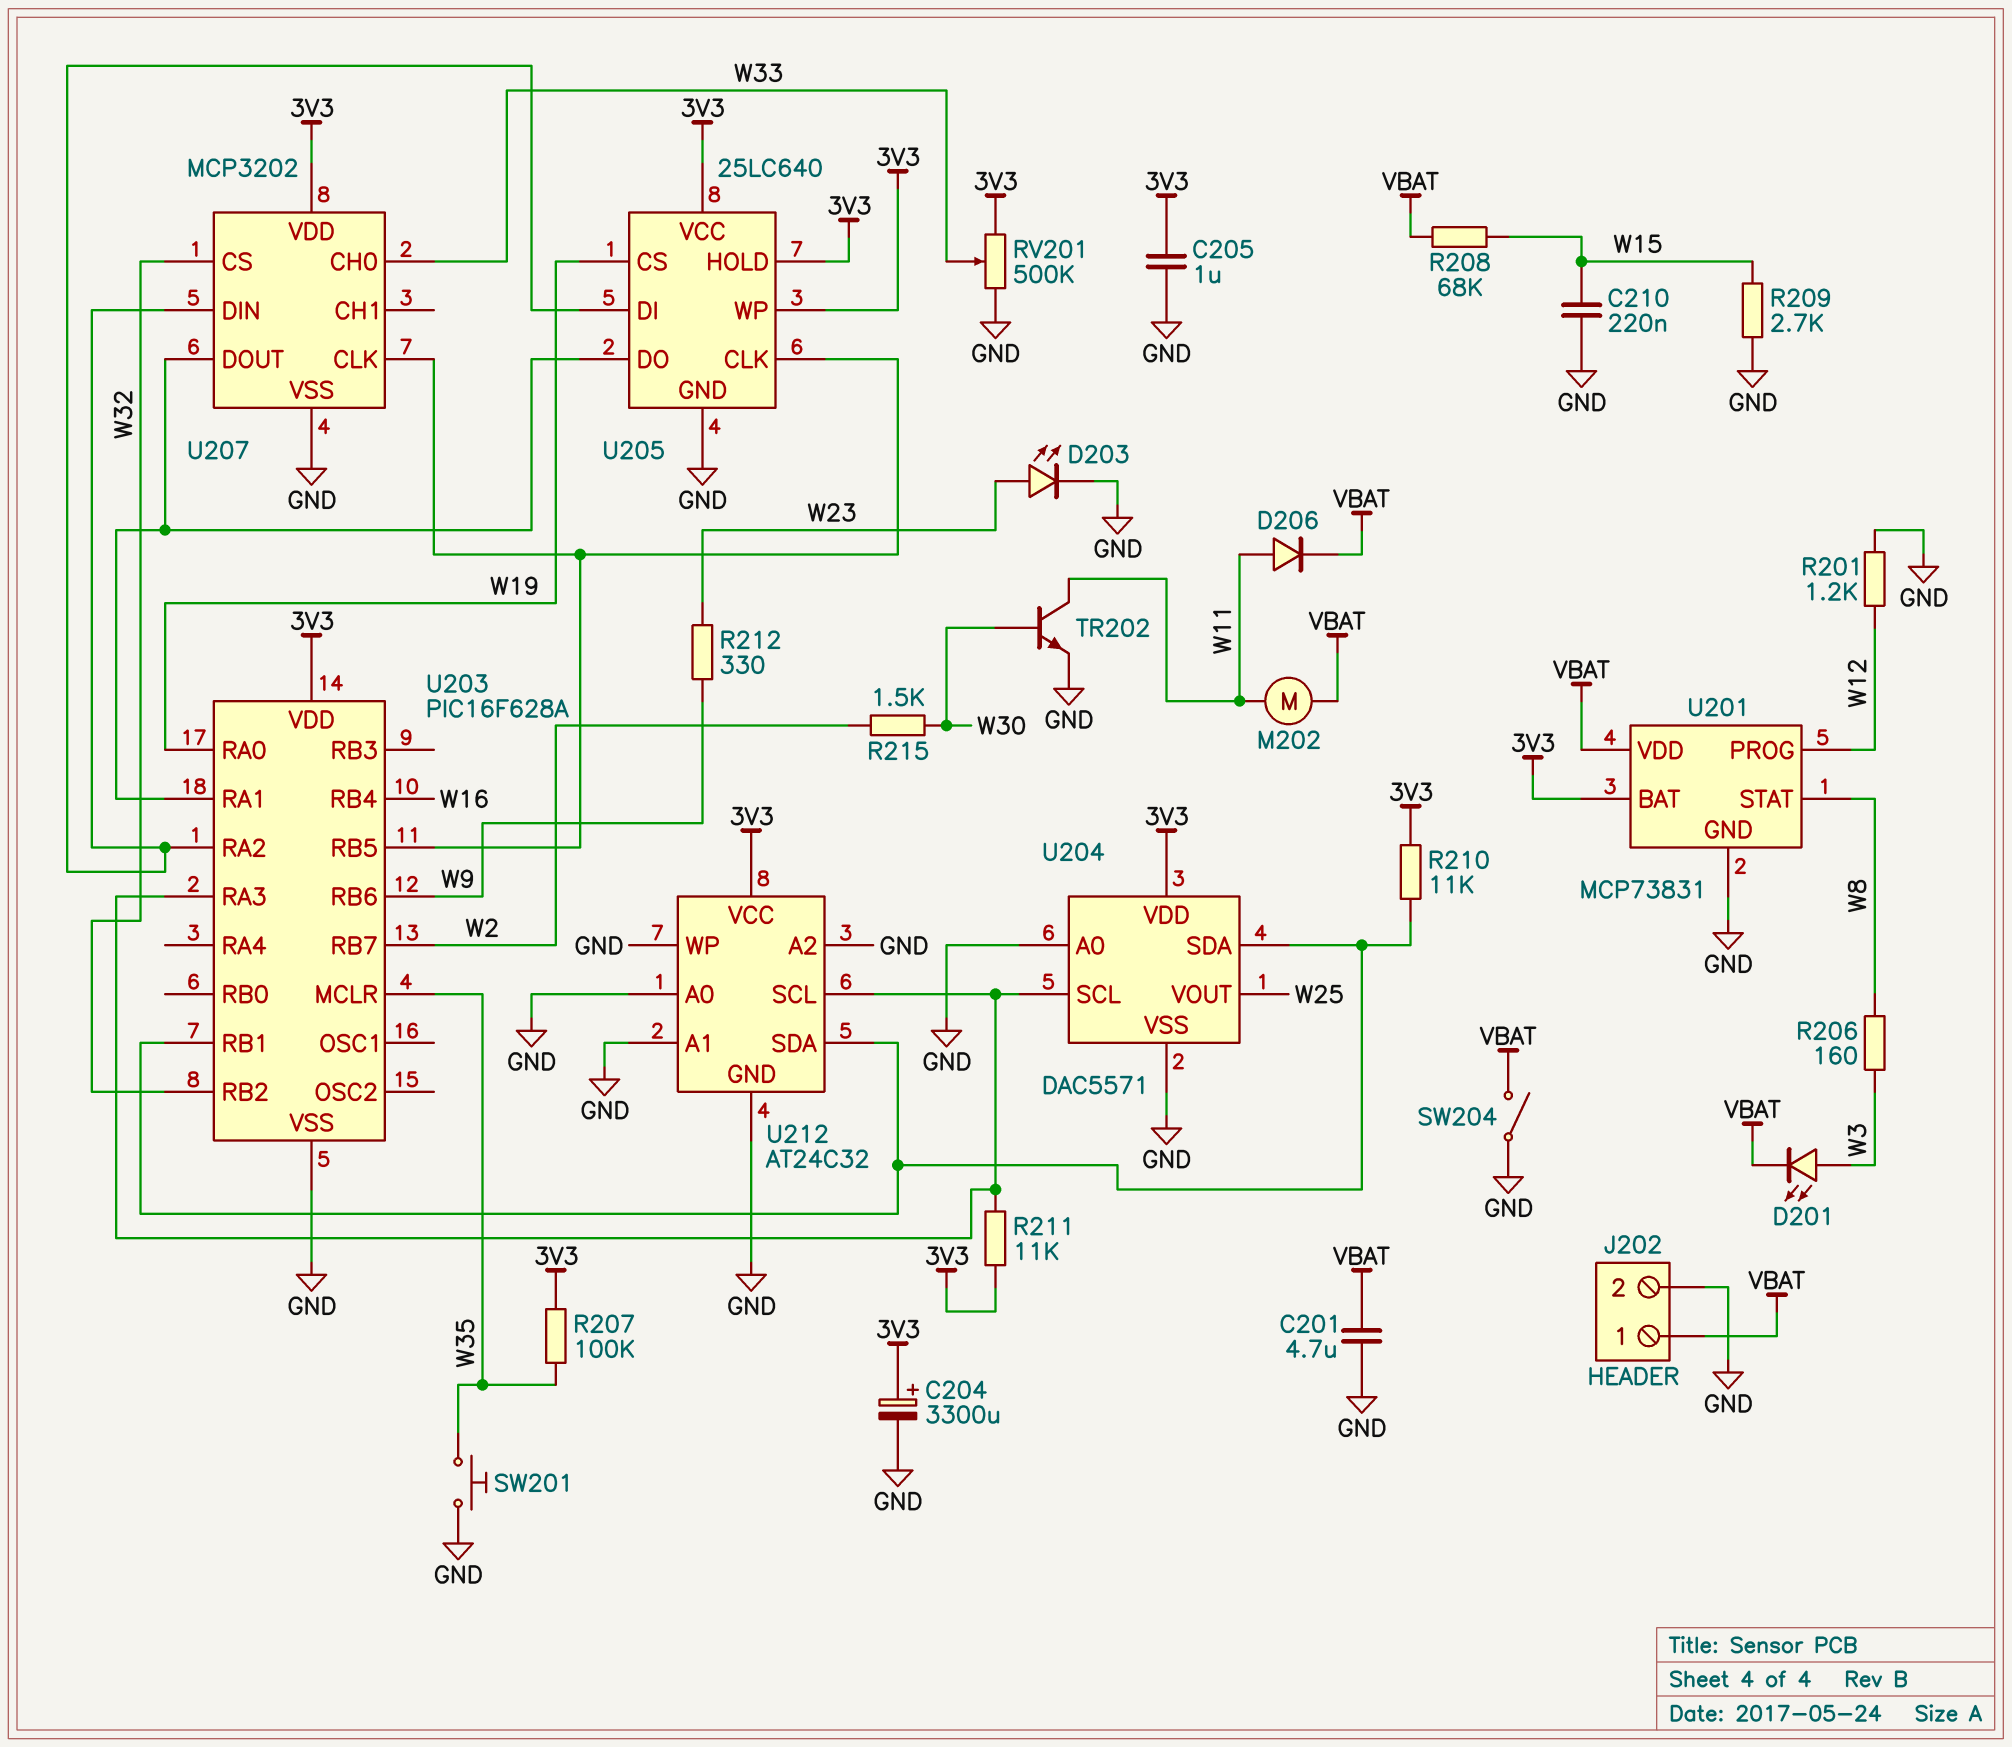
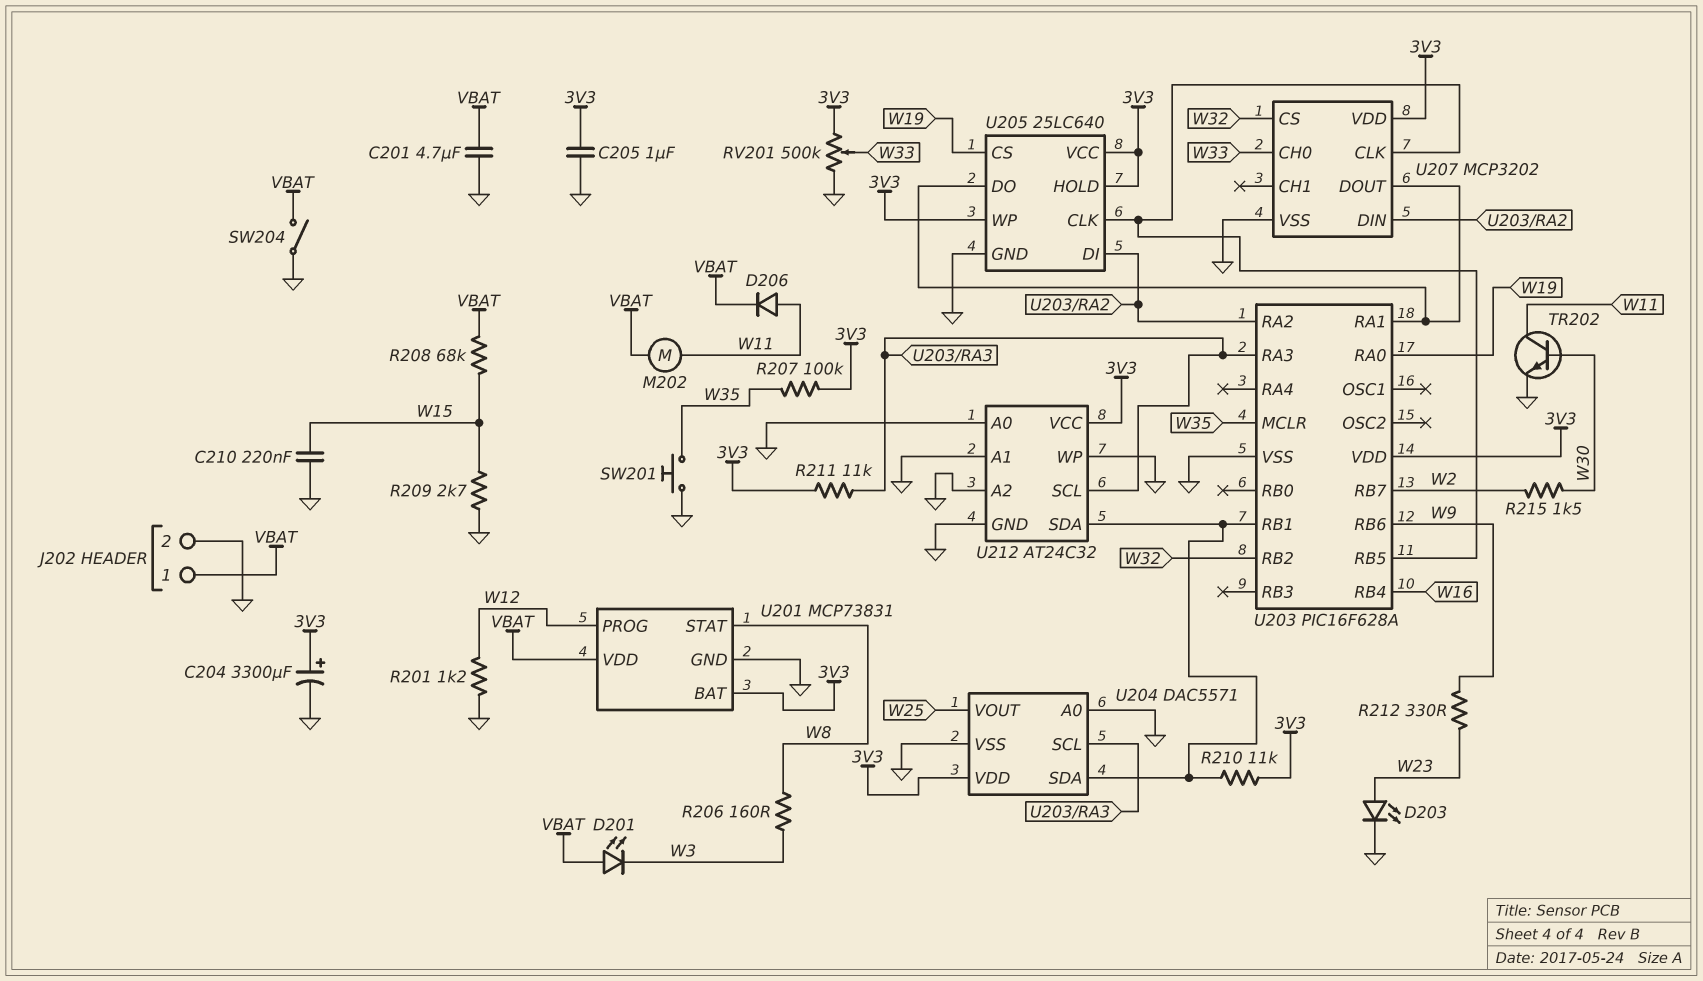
D201: LED (A W3, K VBAT) -> LED (A VBAT, K W3)

